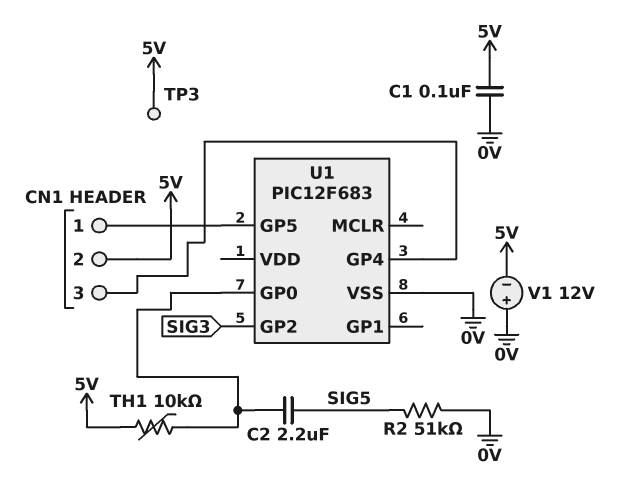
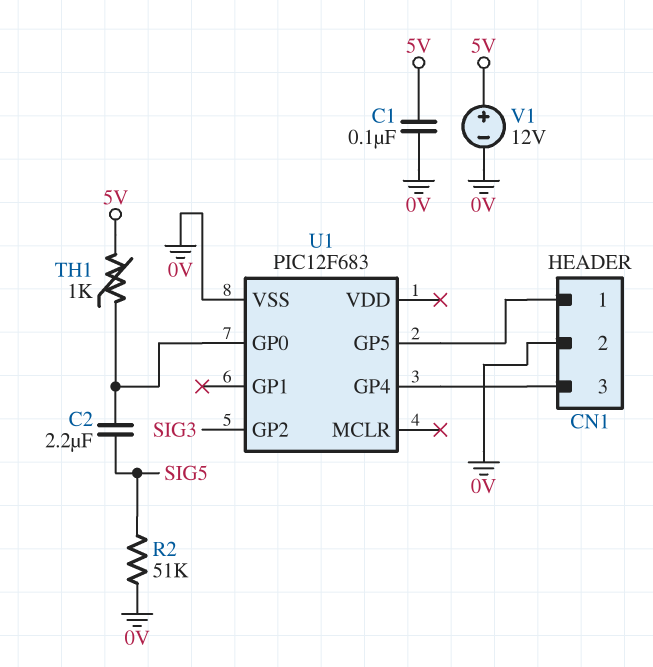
CN1 pin 2: 5V -> 0V
TH1: 10k (5V, U1/GP0) -> 1k (5V, U1/GP0)
TP3: test point (5V) -> none
V1: 12V (plus 0V, minus 5V) -> 12V (plus 5V, minus 0V)

